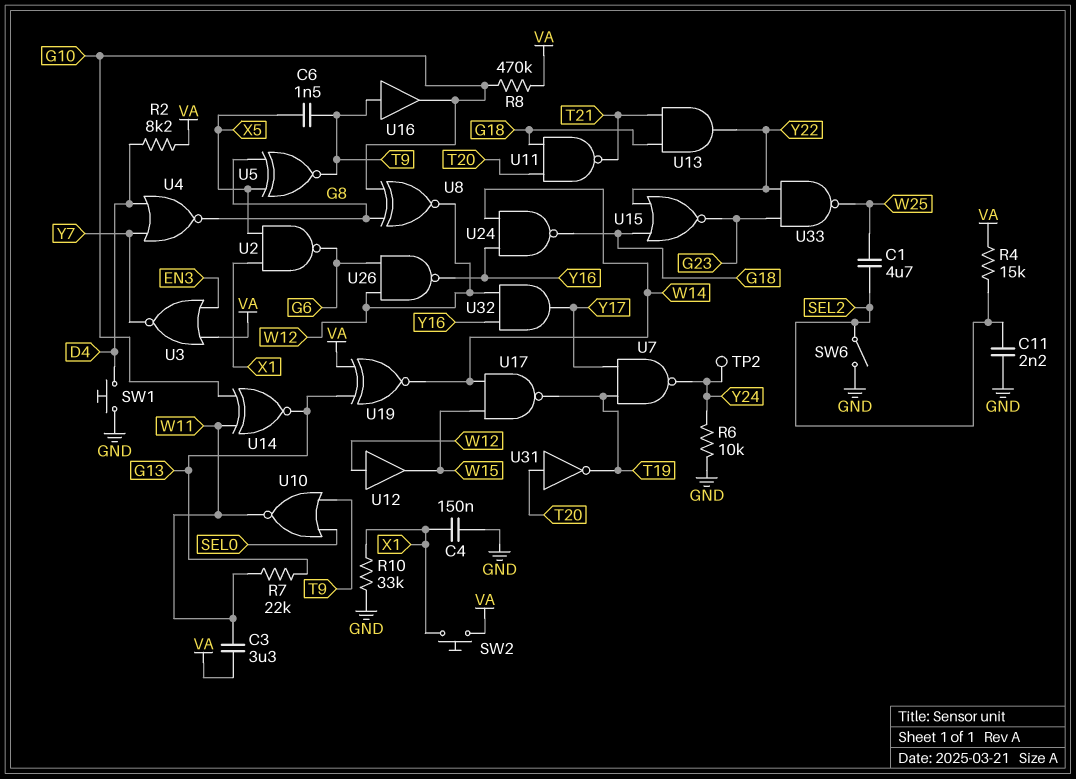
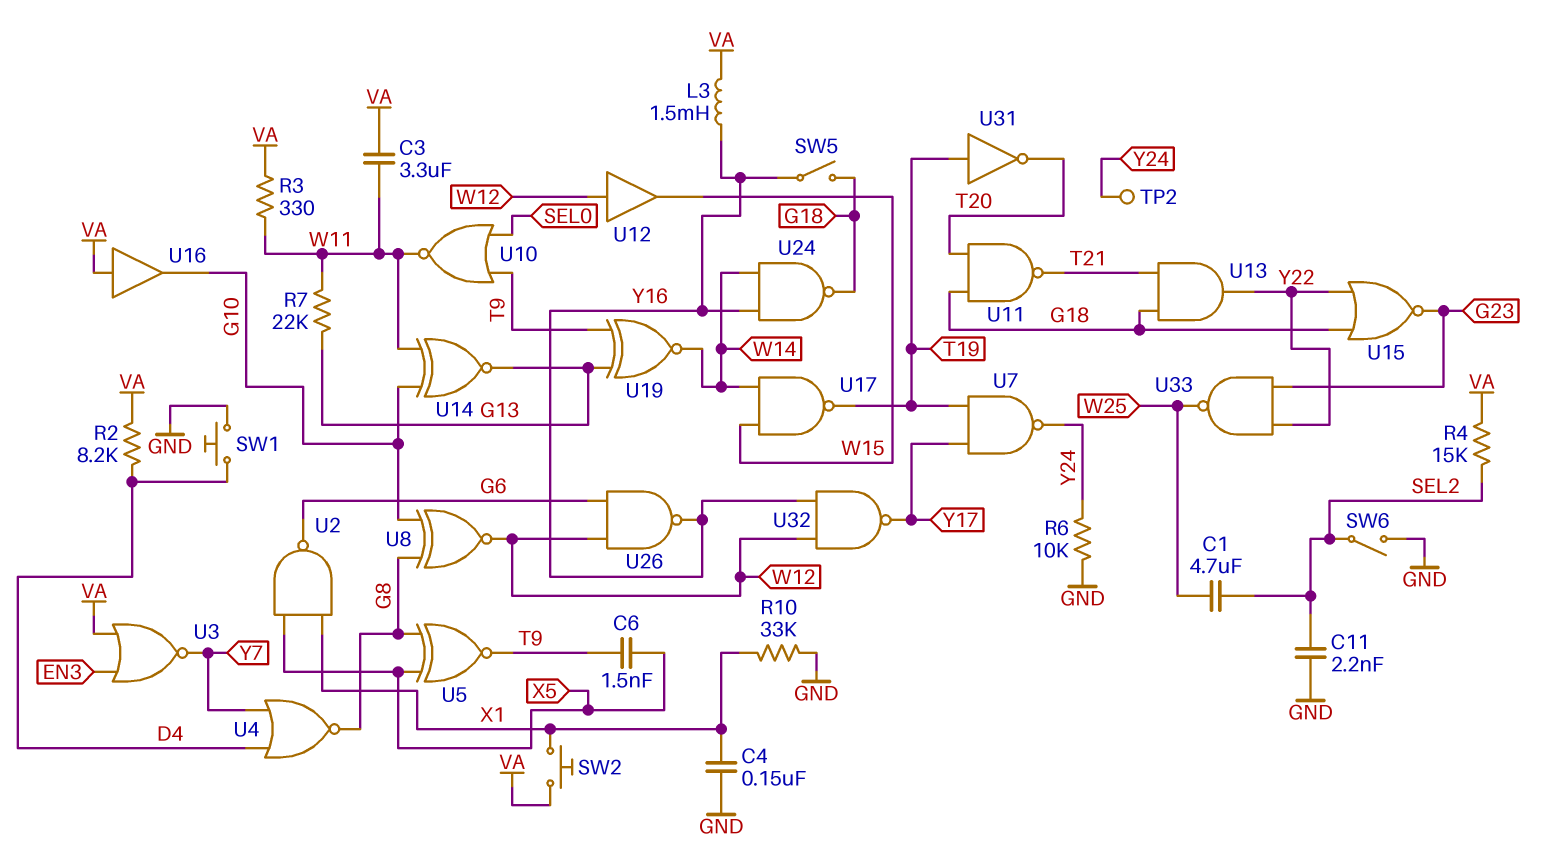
L3: none -> 1.5mH (VA, Y16)
R3: none -> 330 (VA, W11)
R8: 470k (G10, VA) -> none
SW5: none -> switch (G18, Y16)
U16: buffer (in T9, out G10) -> buffer (in VA, out G10)
U19: XNOR (in G13, in VA, out W14) -> XNOR (in G13, in T9, out W14)
U31: NOT (in T20, out T19) -> NOT (in T19, out T20)
U32: AND (in W12, in Y16, out Y17) -> NAND (in W12, in Y16, out Y17)

